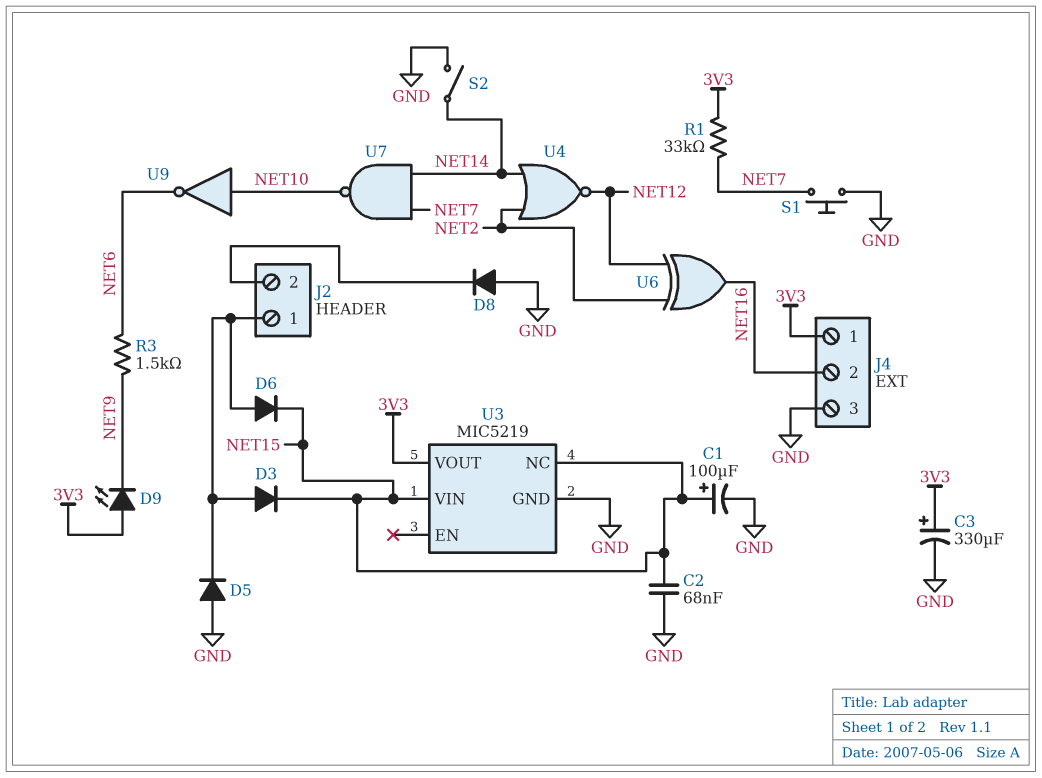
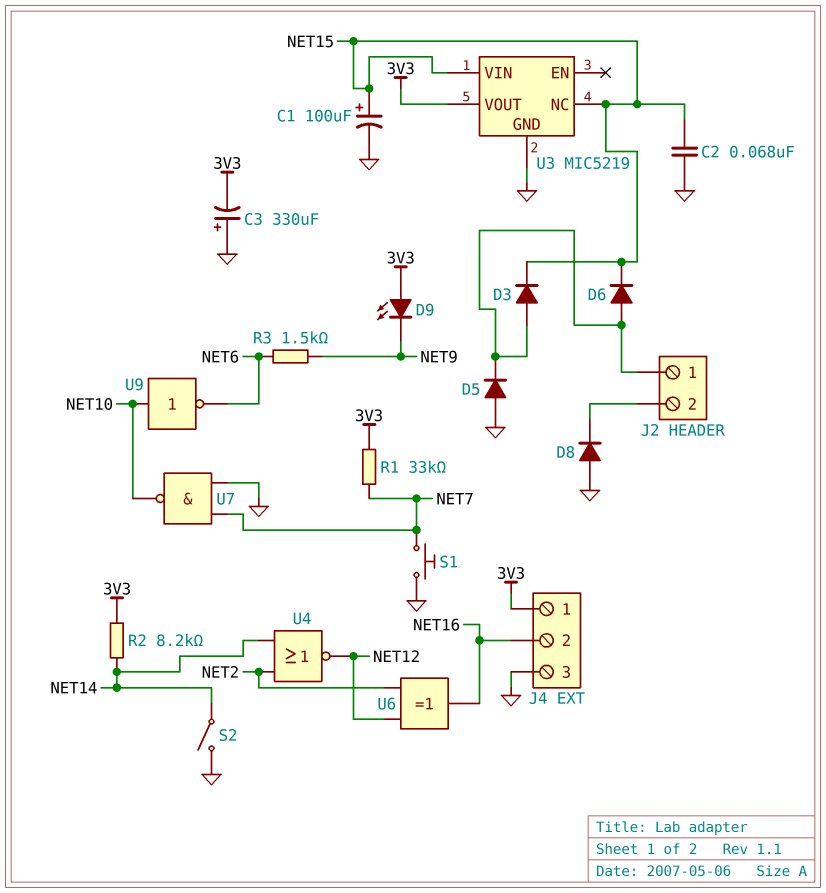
C3: 330uF (plus 3V3, minus GND) -> 330uF (plus GND, minus 3V3)
R2: none -> 8.2k (3V3, NET14)
U7: NAND (in NET7, in NET14, out NET10) -> NAND (in GND, in NET7, out NET10)

